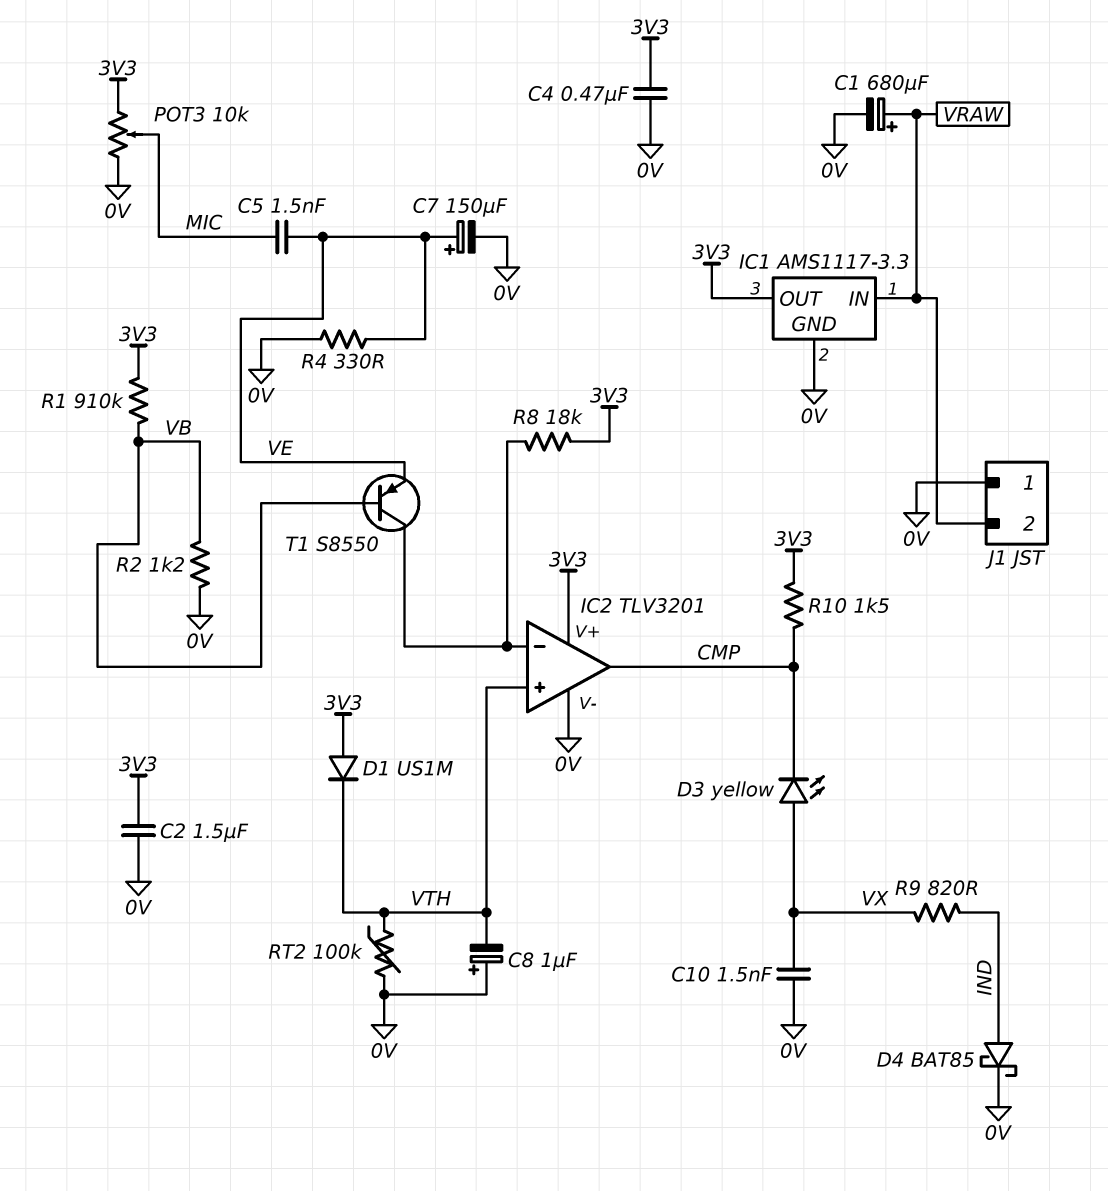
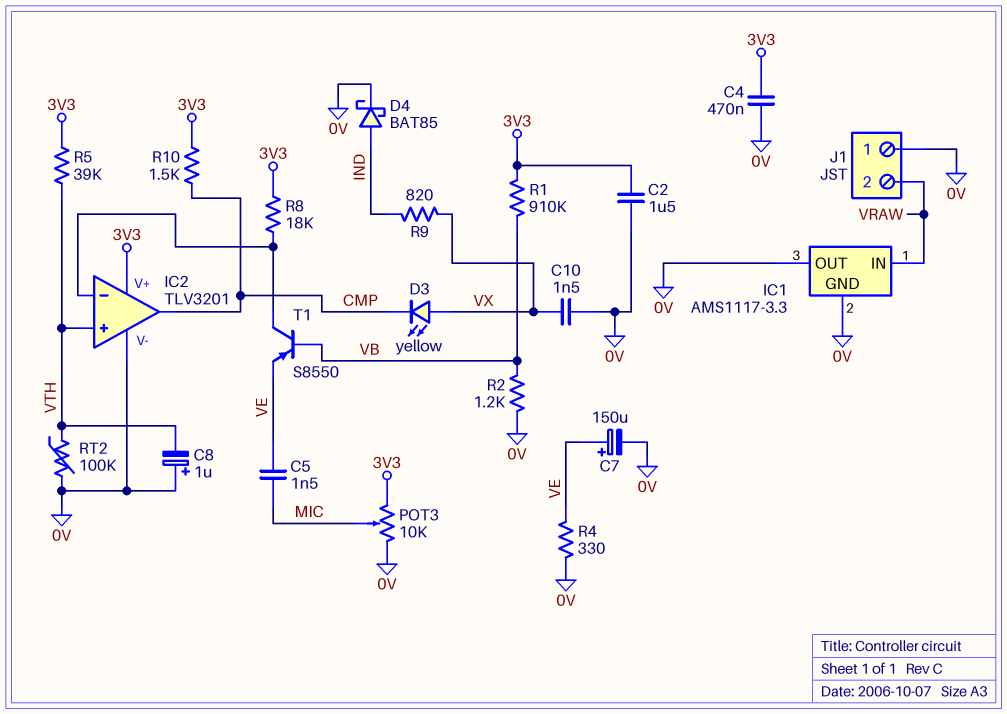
C1: 680uF (plus VRAW, minus 0V) -> none
D1: diode US1M (A 3V3, K VTH) -> none
IC1 pin OUT: 3V3 -> 0V
R5: none -> 39k (3V3, VTH)

